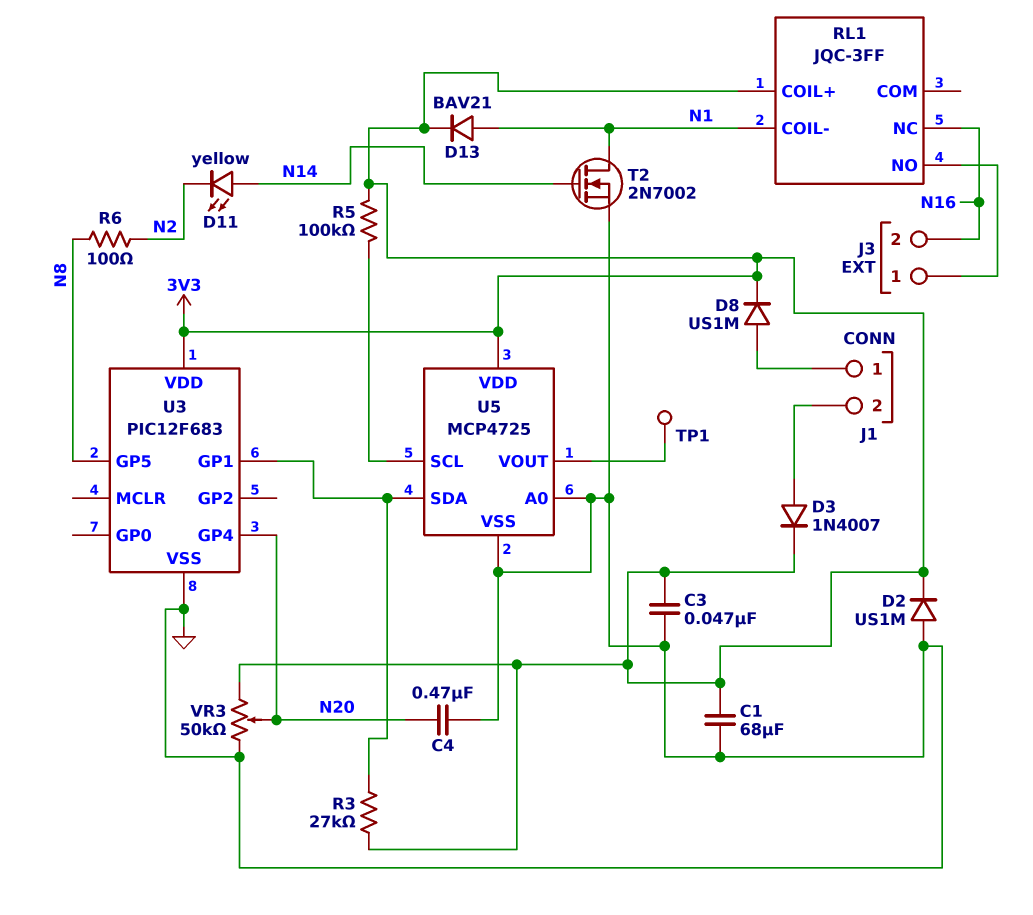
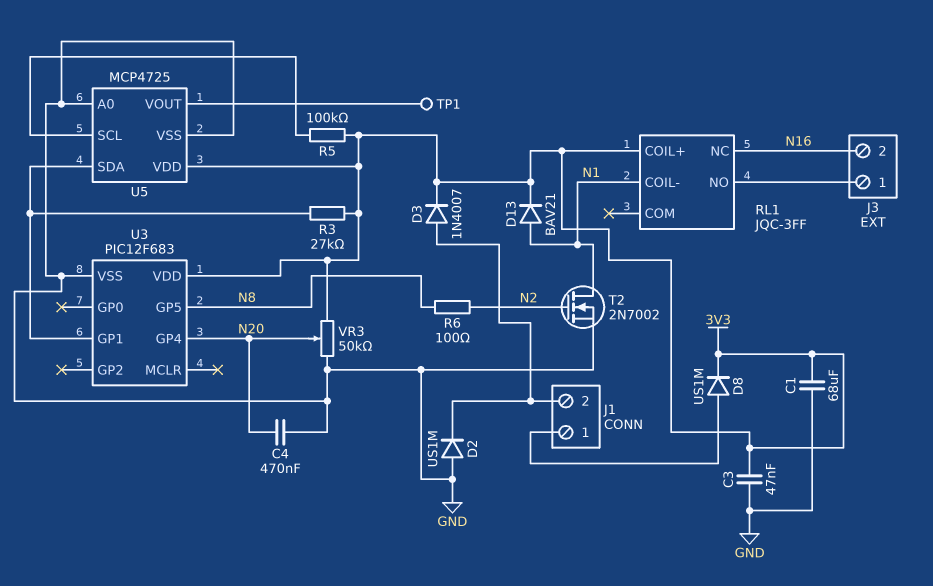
D2: diode US1M (A GND, K 3V3) -> diode US1M (A GND, K J1/2)
D11: LED yellow (A N14, K N2) -> none
T2: NMOS 2N7002 (G N14, D N1, S GND) -> NMOS 2N7002 (G N2, D N1, S GND)

